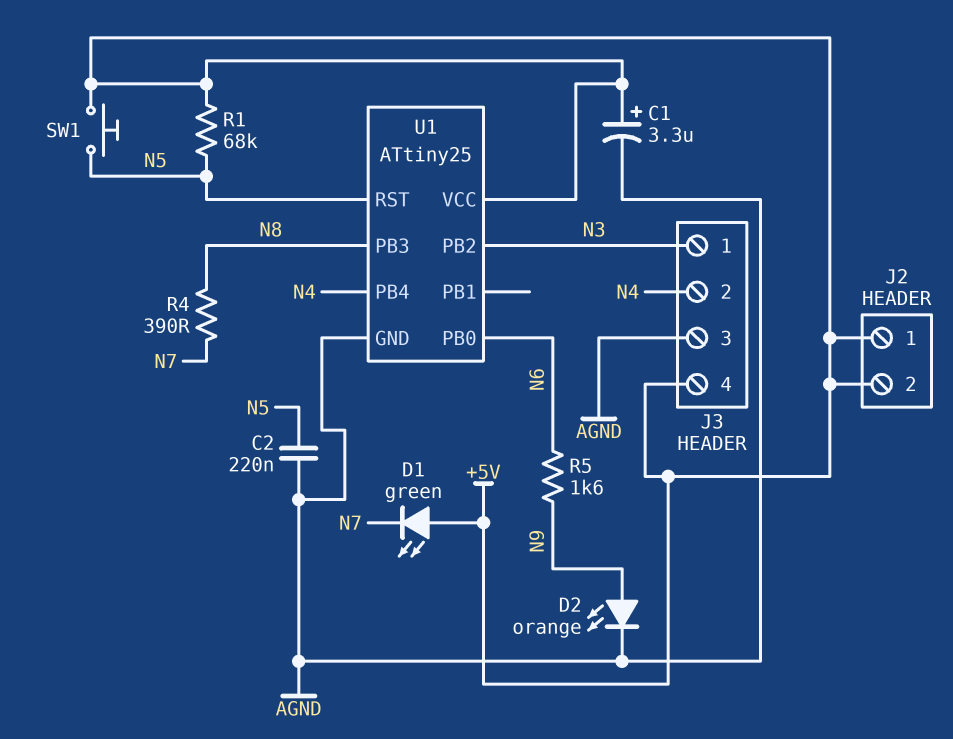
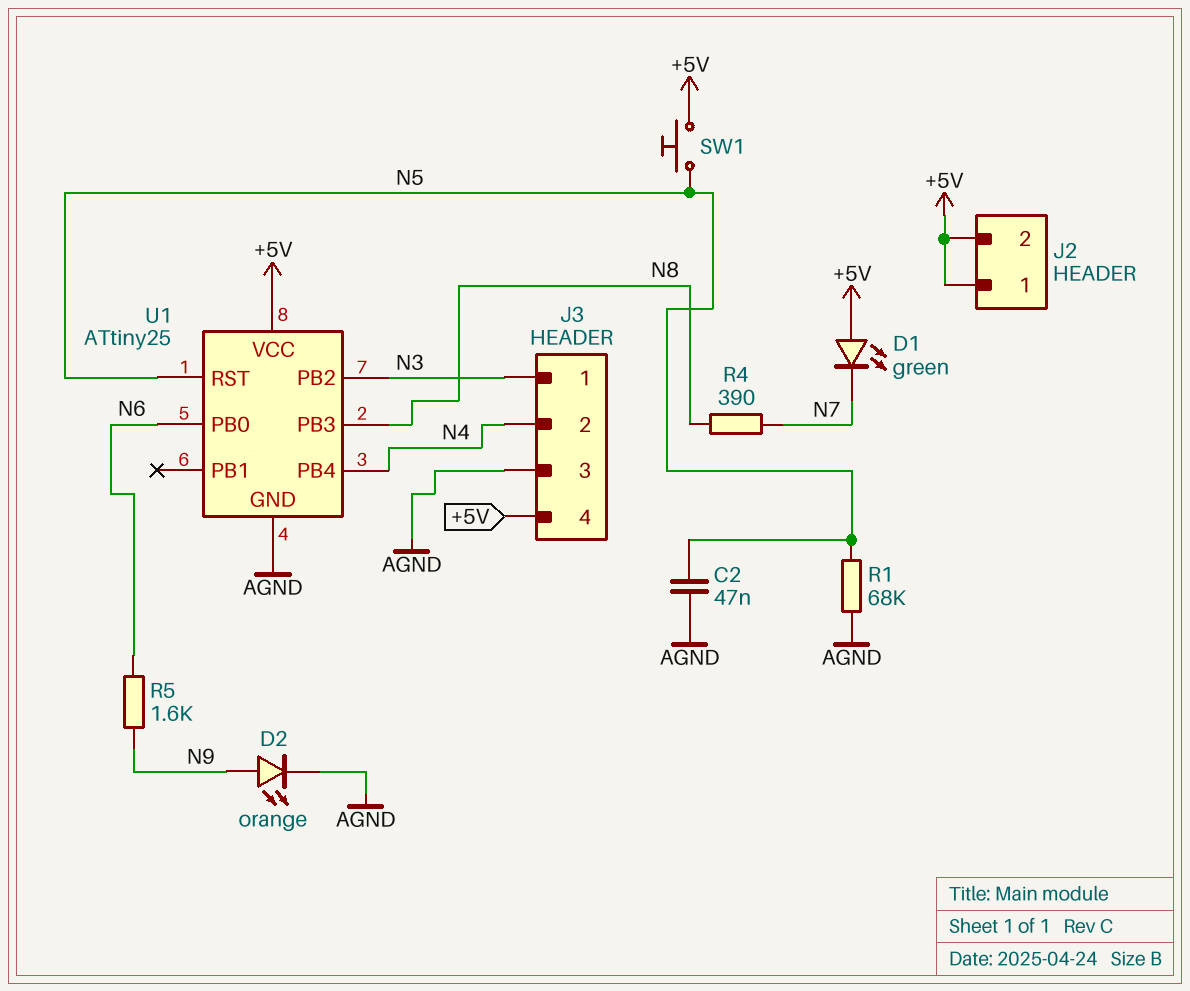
C1: 3.3uF (plus +5V, minus AGND) -> none
C2: 220nF (AGND, N5) -> 47nF (AGND, N5)
R1: 68k (+5V, N5) -> 68k (AGND, N5)

